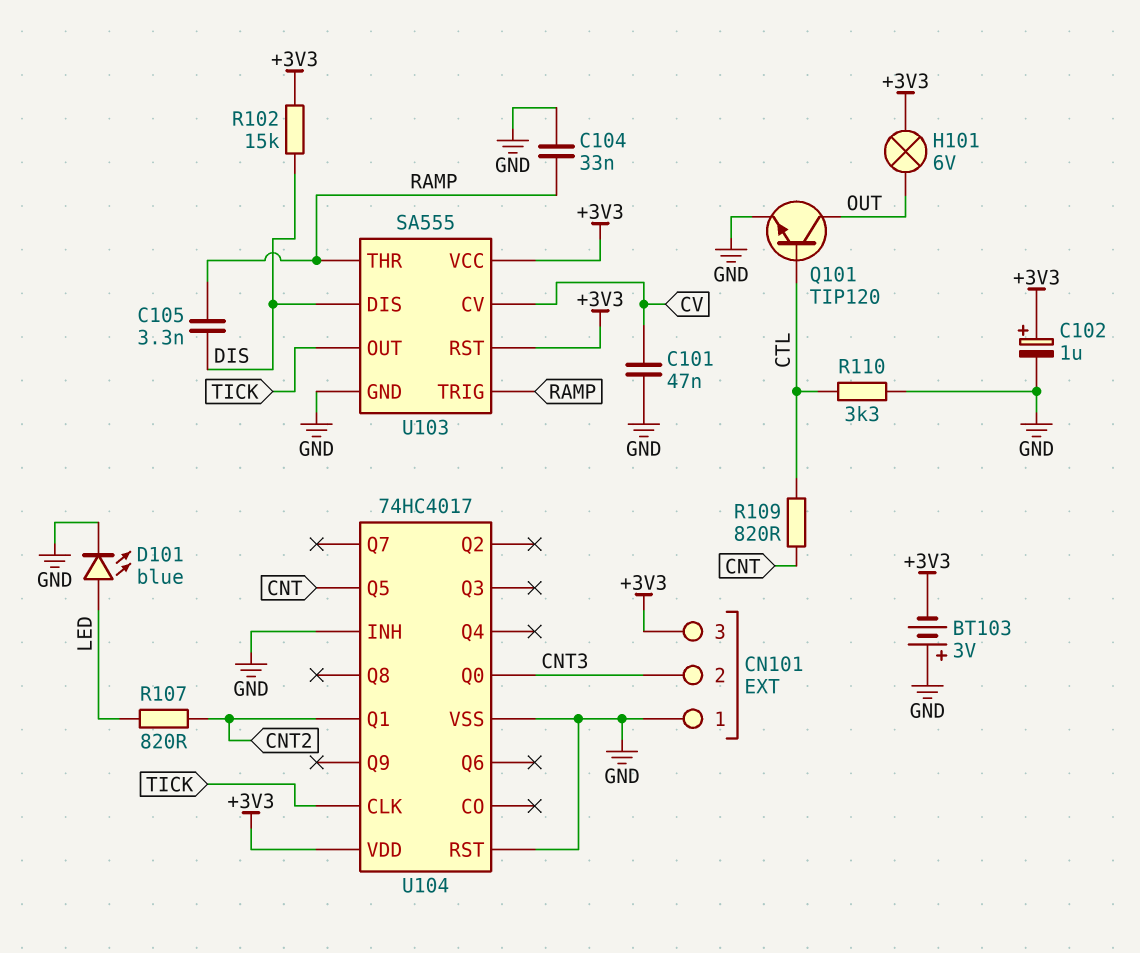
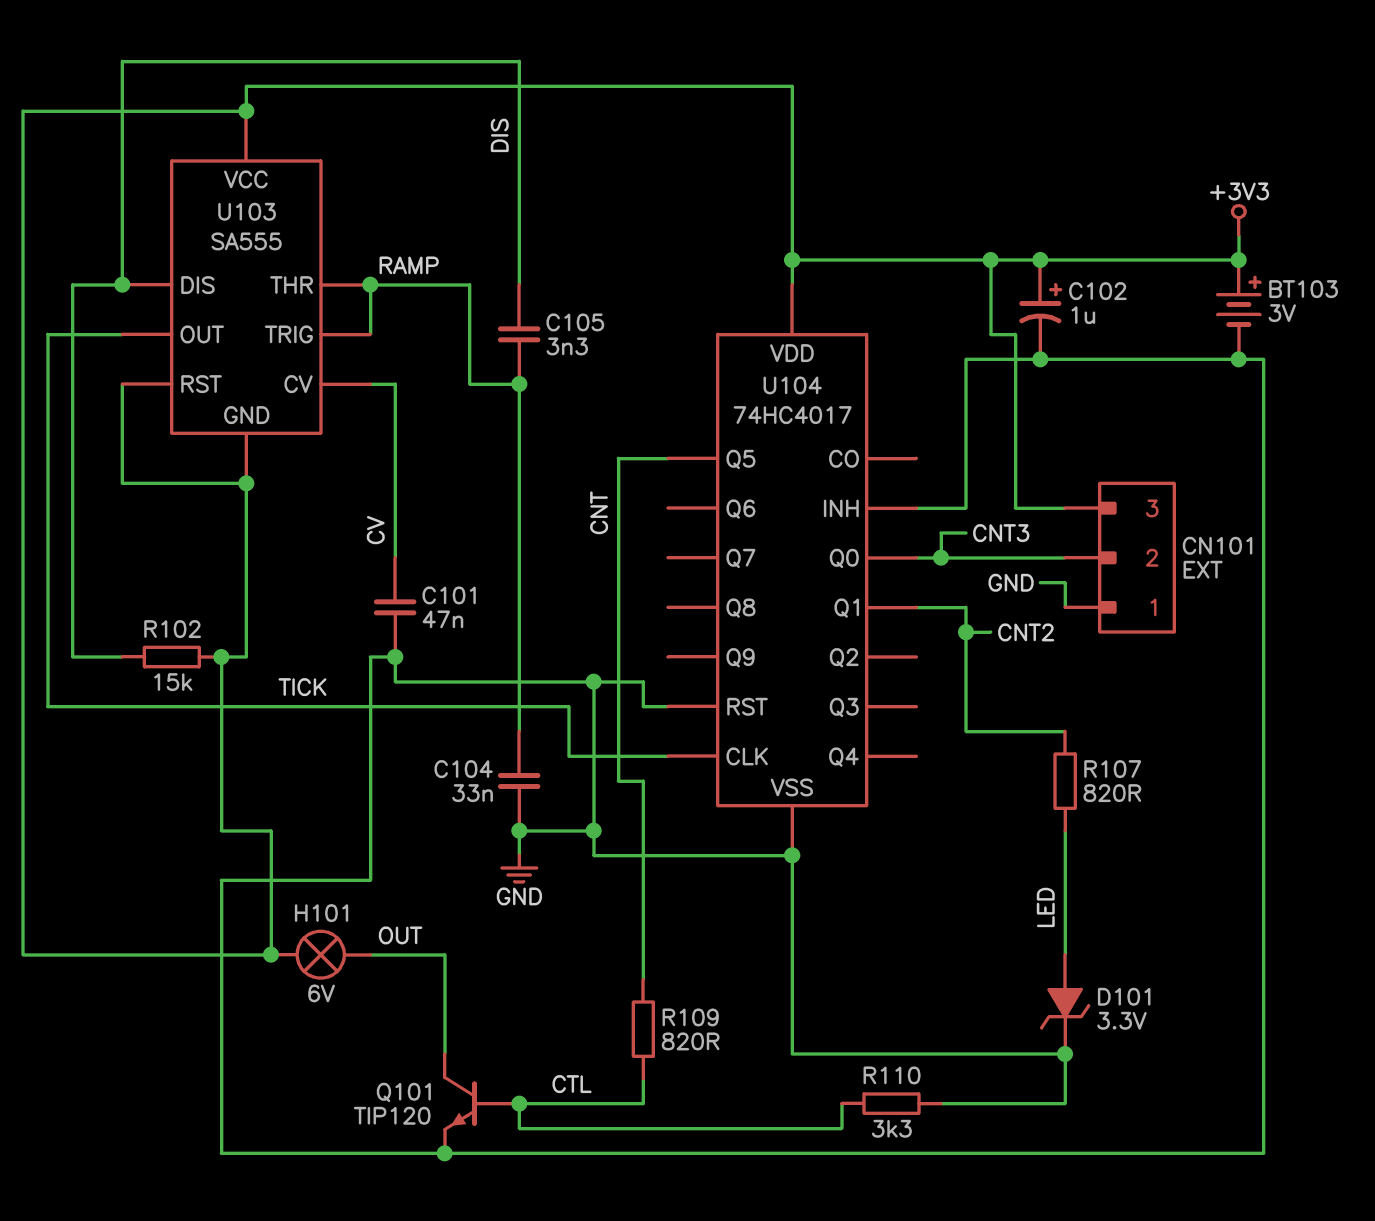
BT103: 3V (plus GND, minus +3V3) -> 3V (plus +3V3, minus GND)
D101: LED blue (A LED, K GND) -> zener 3.3V (A LED, K GND)
U103 pin GND: GND -> +3V3

